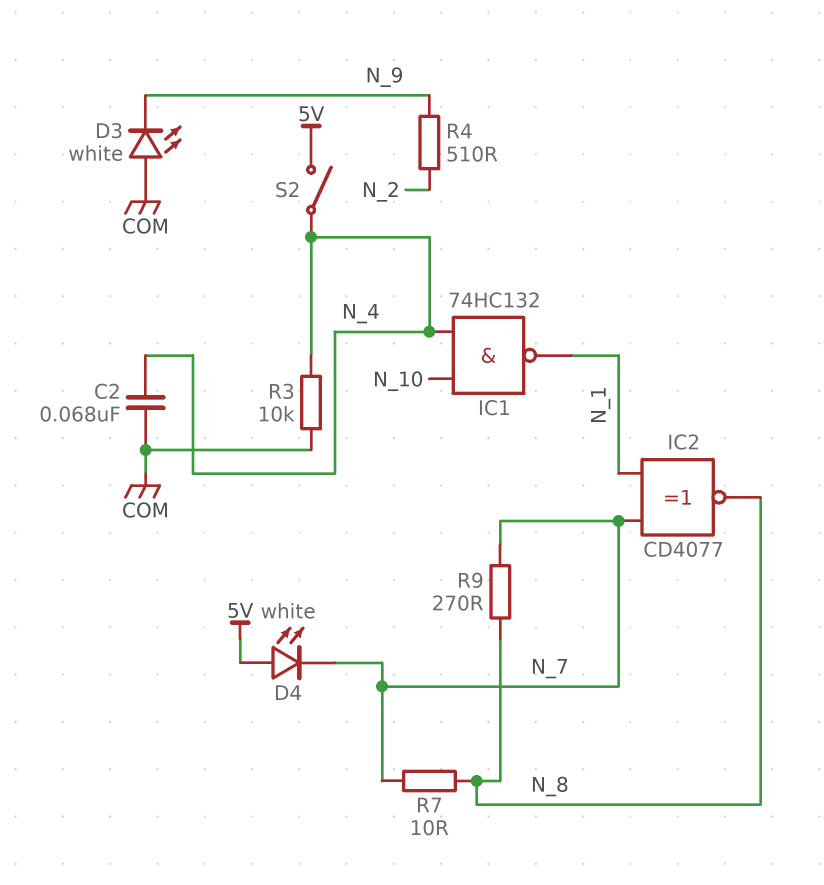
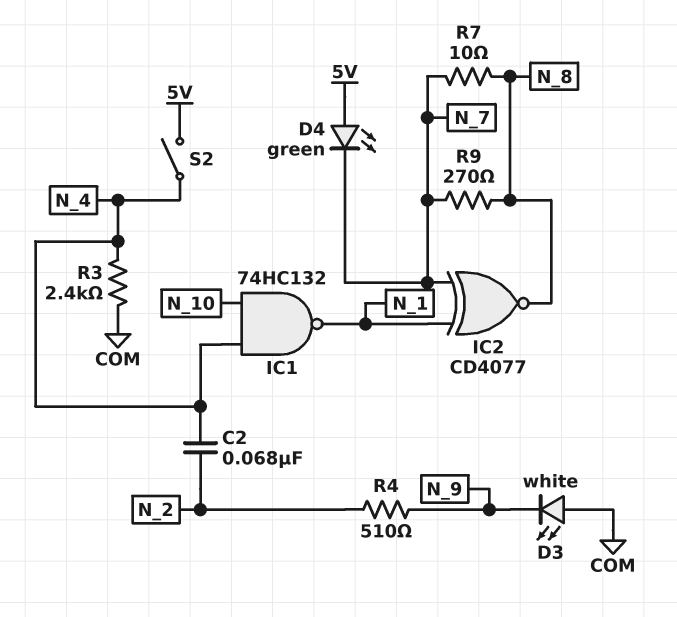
C2: 68nF (COM, N_4) -> 68nF (N_2, N_4)
D4: LED white (A 5V, K N_7) -> LED green (A 5V, K N_7)
R3: 10k (COM, N_4) -> 2.4k (COM, N_4)

